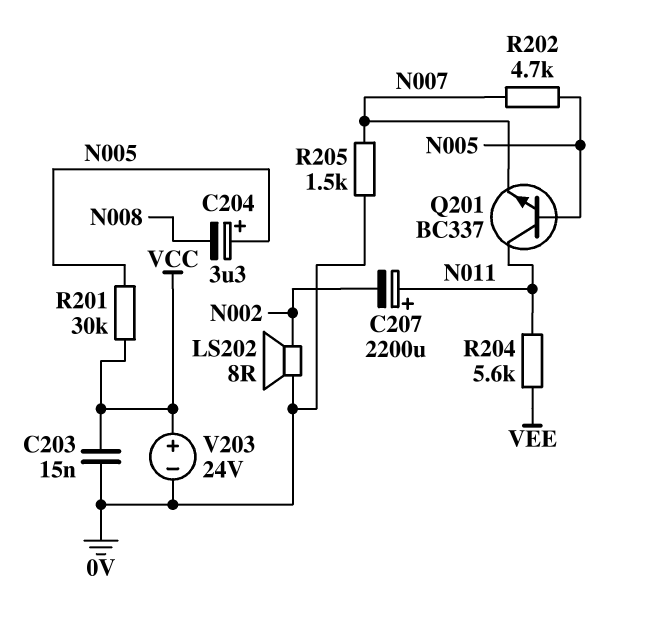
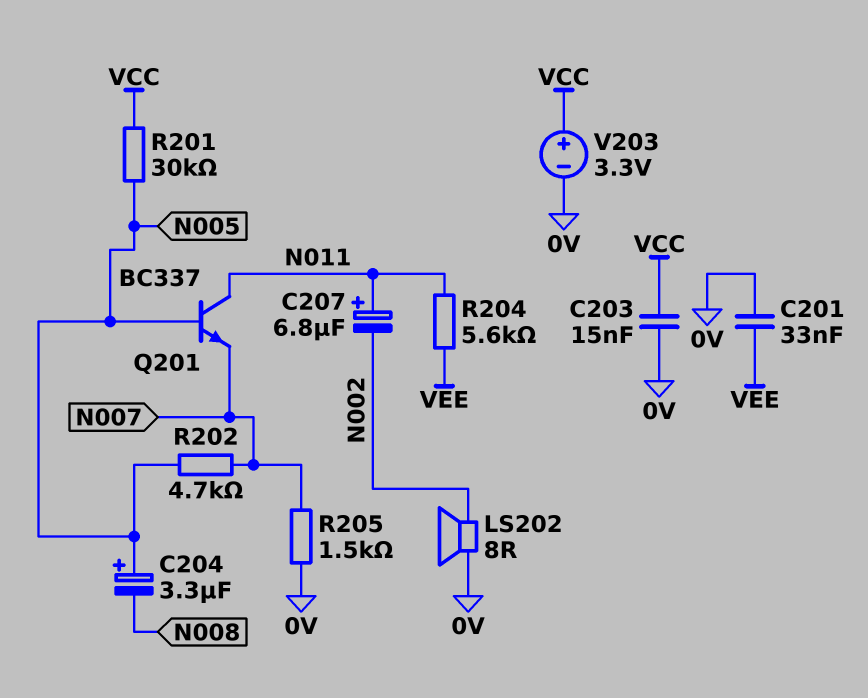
C201: none -> 33nF (0V, VEE)
C207: 2200uF (plus N011, minus N002) -> 6.8uF (plus N011, minus N002)
V203: 24V (plus VCC, minus 0V) -> 3.3V (plus VCC, minus 0V)

